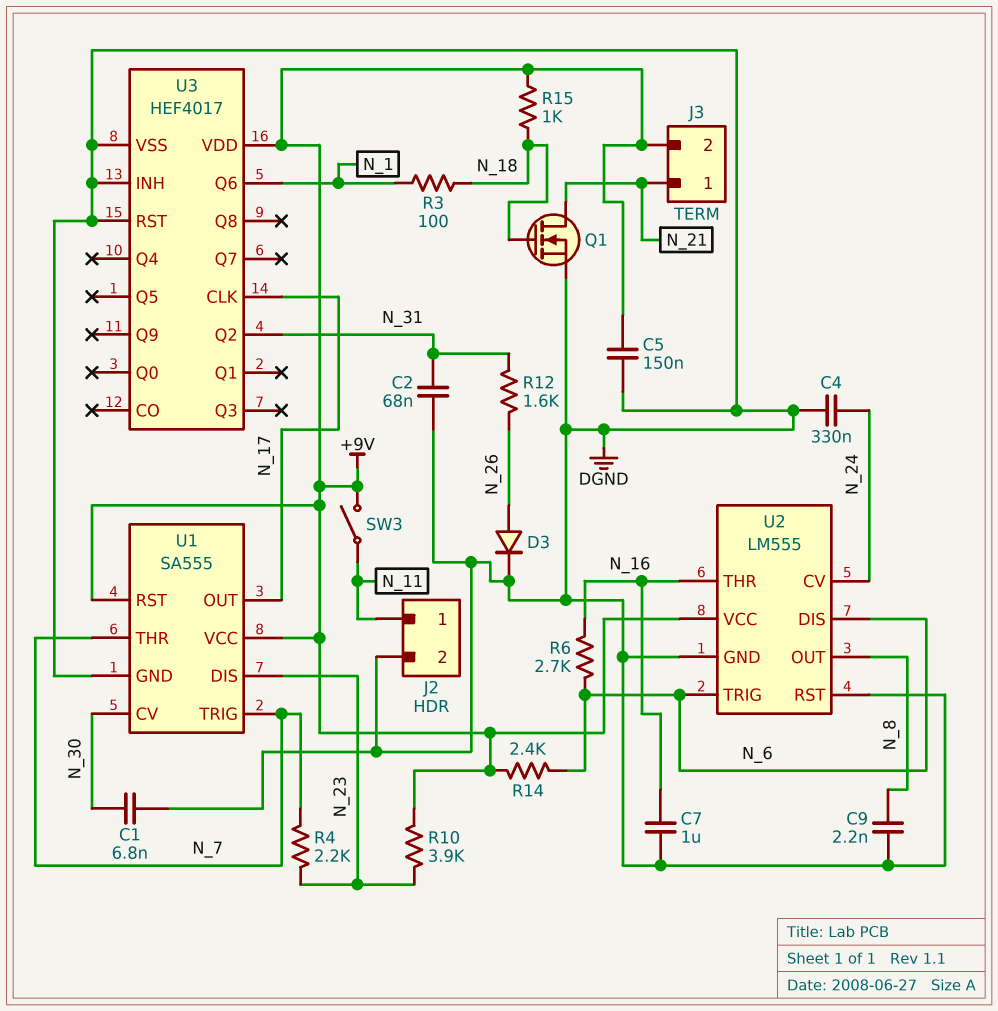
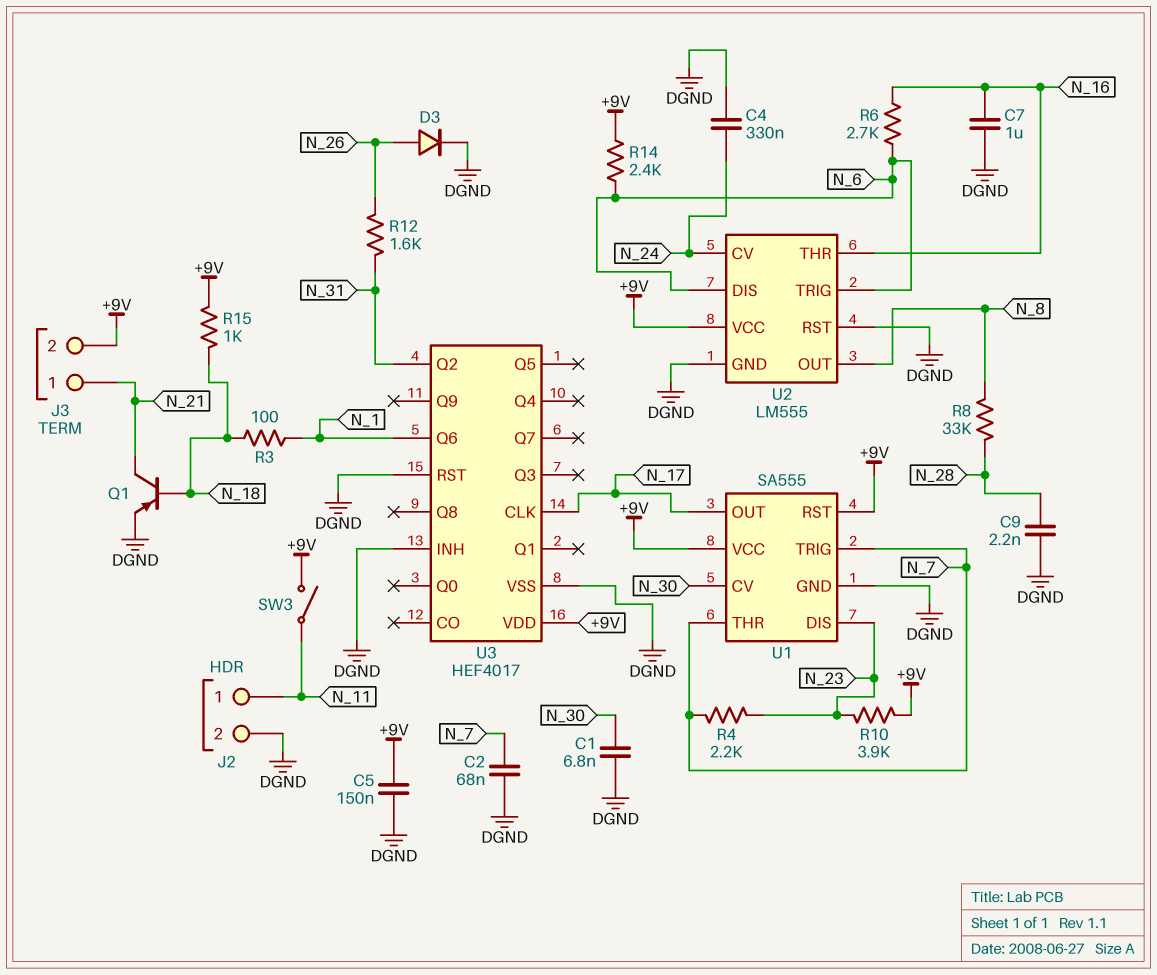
C2: 68nF (DGND, N_31) -> 68nF (DGND, N_7)
C9: 2.2nF (DGND, N_8) -> 2.2nF (DGND, N_28)
Q1: NMOS (G N_18, D N_21, S DGND) -> PNP (B N_18, C N_21, E DGND)
R8: none -> 33k (N_8, N_28)

